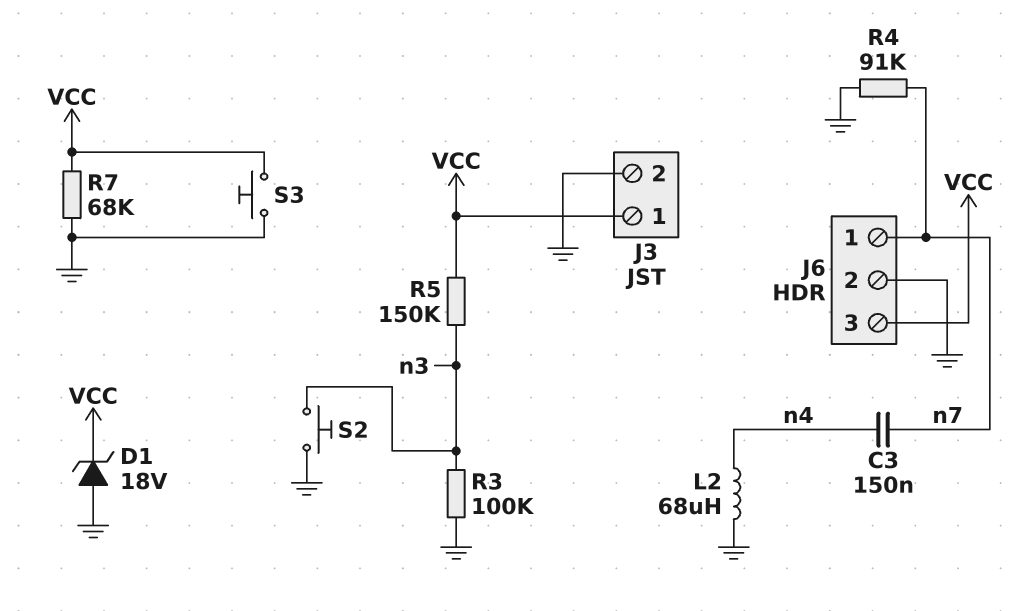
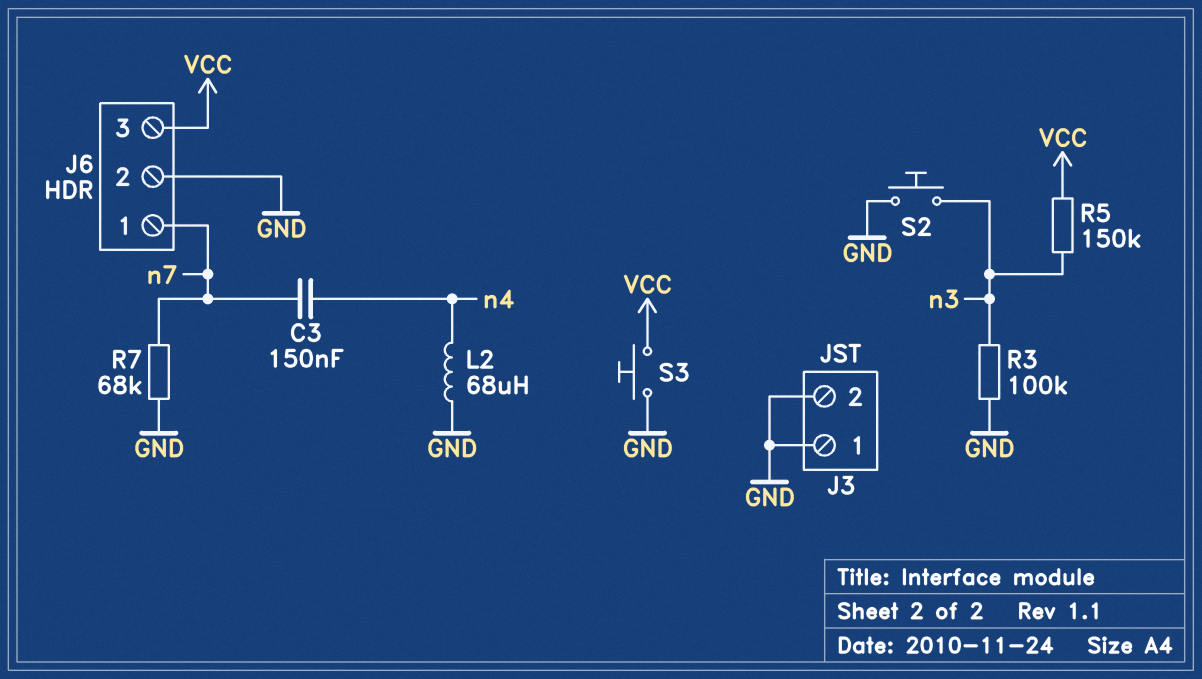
D1: zener 18V (A GND, K VCC) -> none
J3 pin 1: VCC -> GND
R4: 91k (GND, n7) -> none
R7: 68k (GND, VCC) -> 68k (GND, n7)

